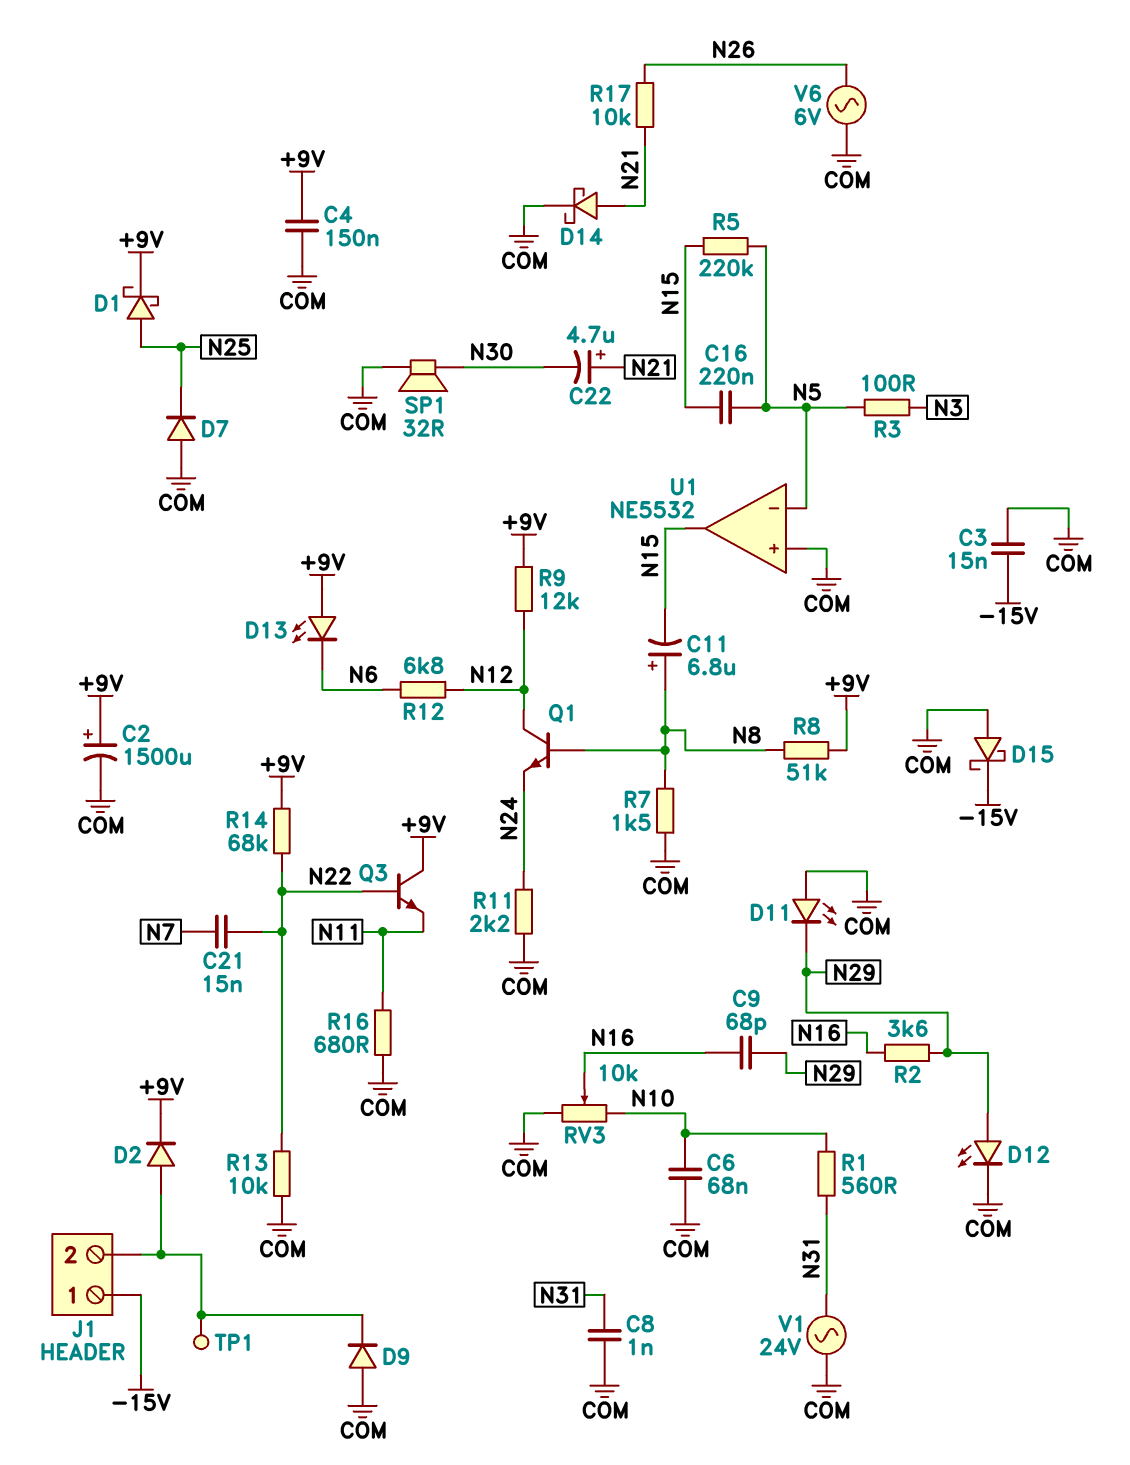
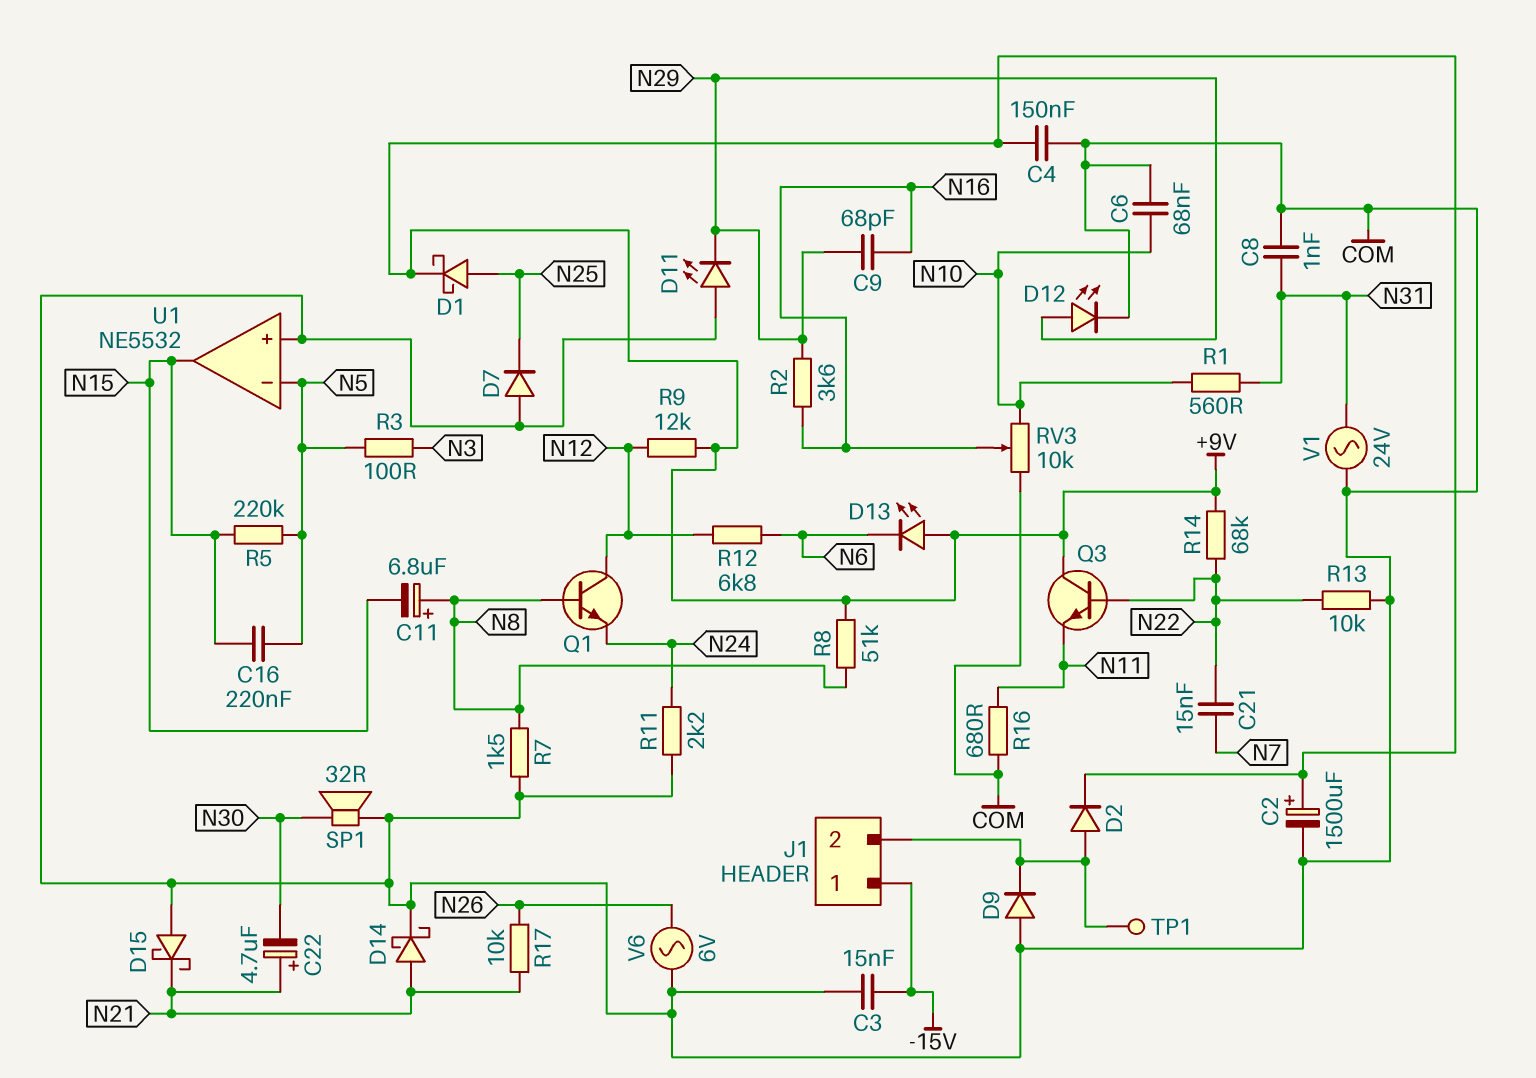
D15: schottky (A COM, K -15V) -> schottky (A COM, K N21)

